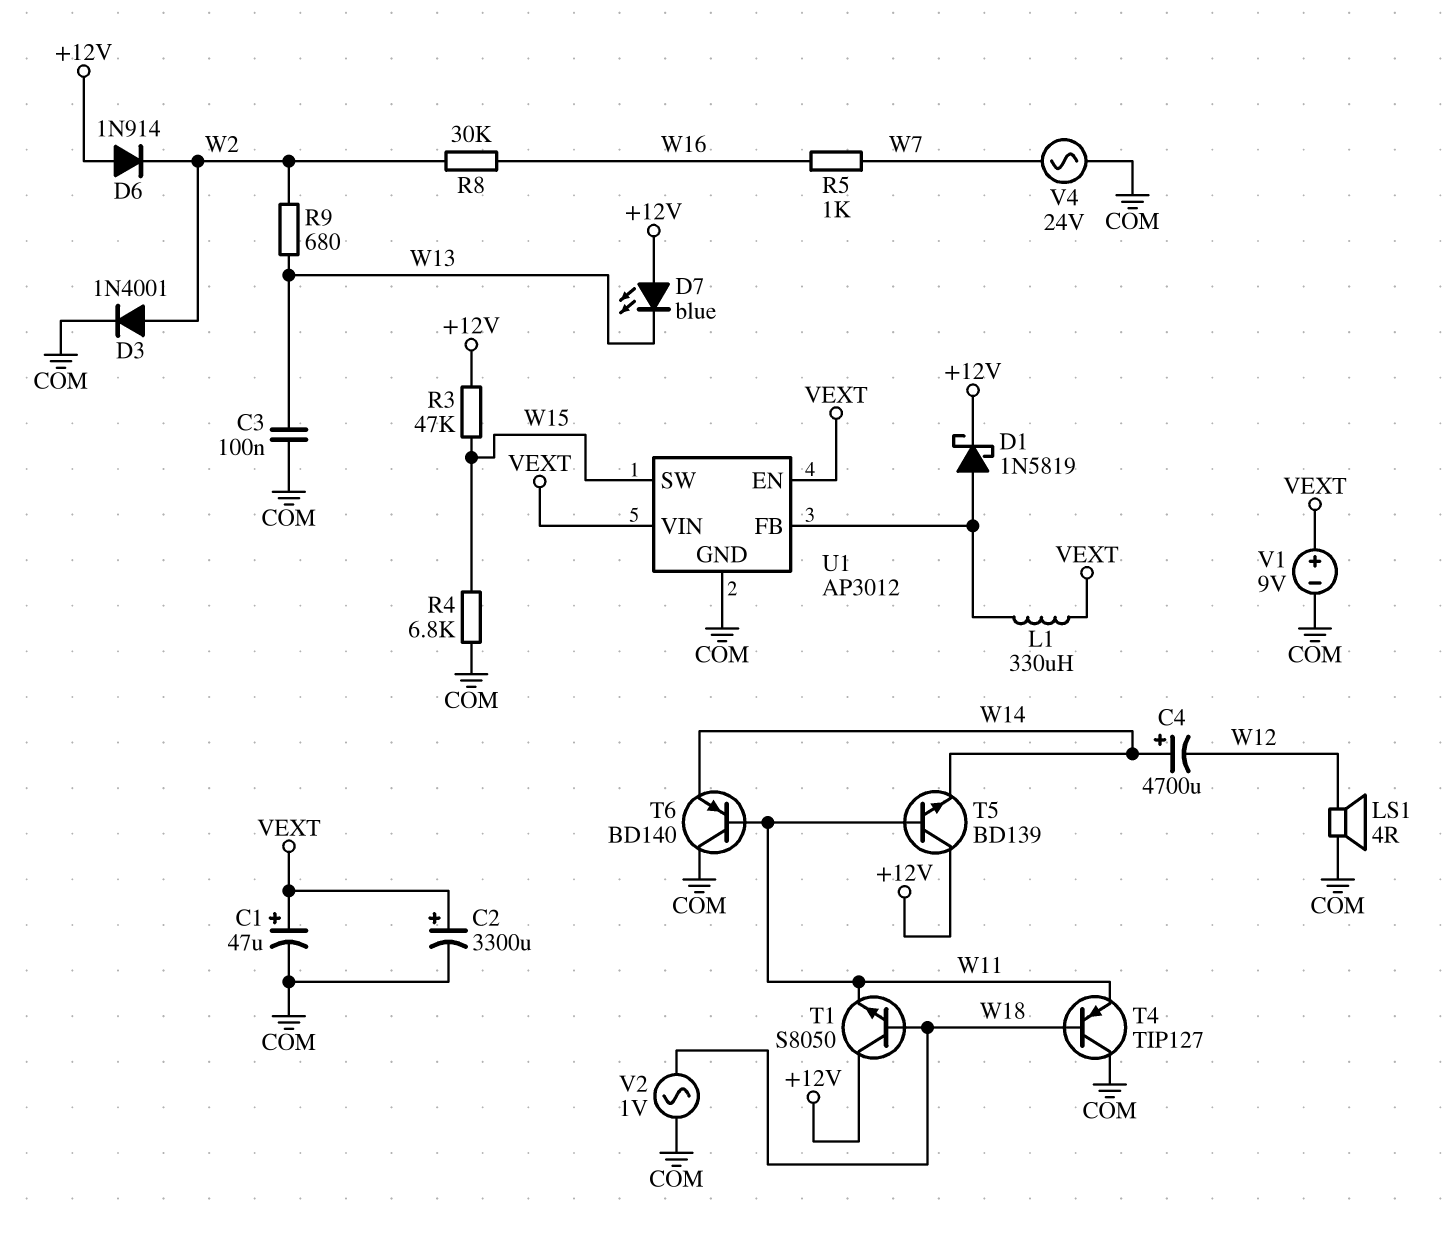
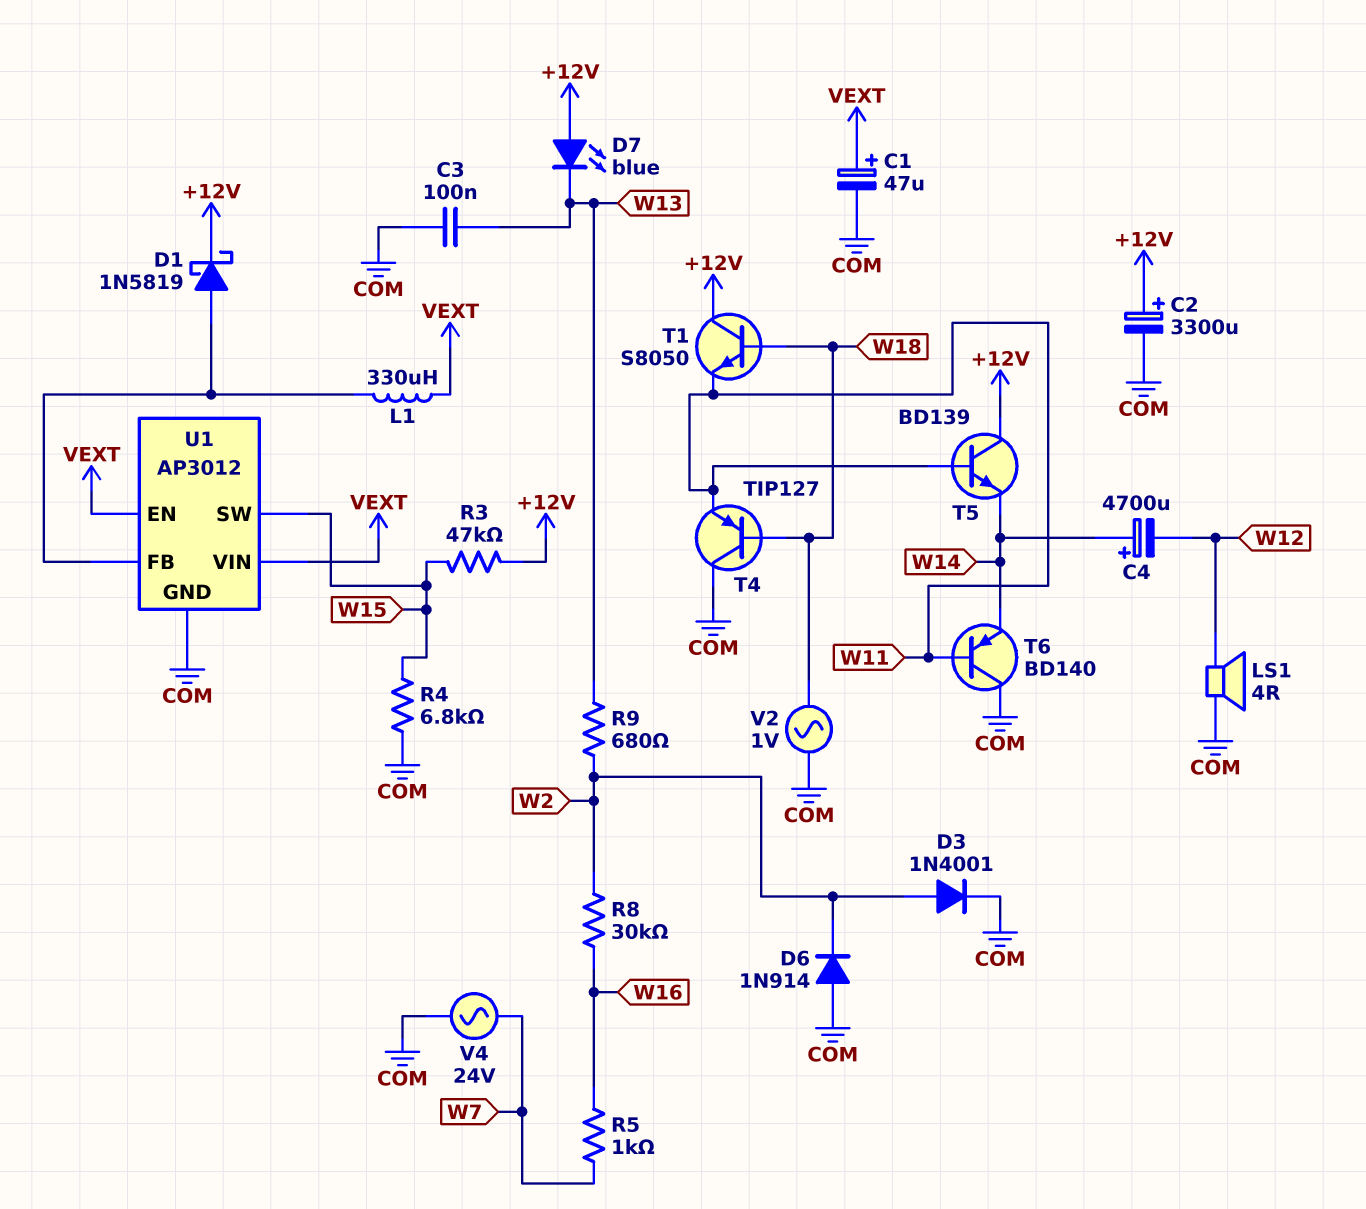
C2: 3300uF (plus VEXT, minus COM) -> 3300uF (plus +12V, minus COM)
D6: diode 1N914 (A +12V, K W2) -> diode 1N914 (A COM, K W2)
V1: 9V (plus VEXT, minus COM) -> none

